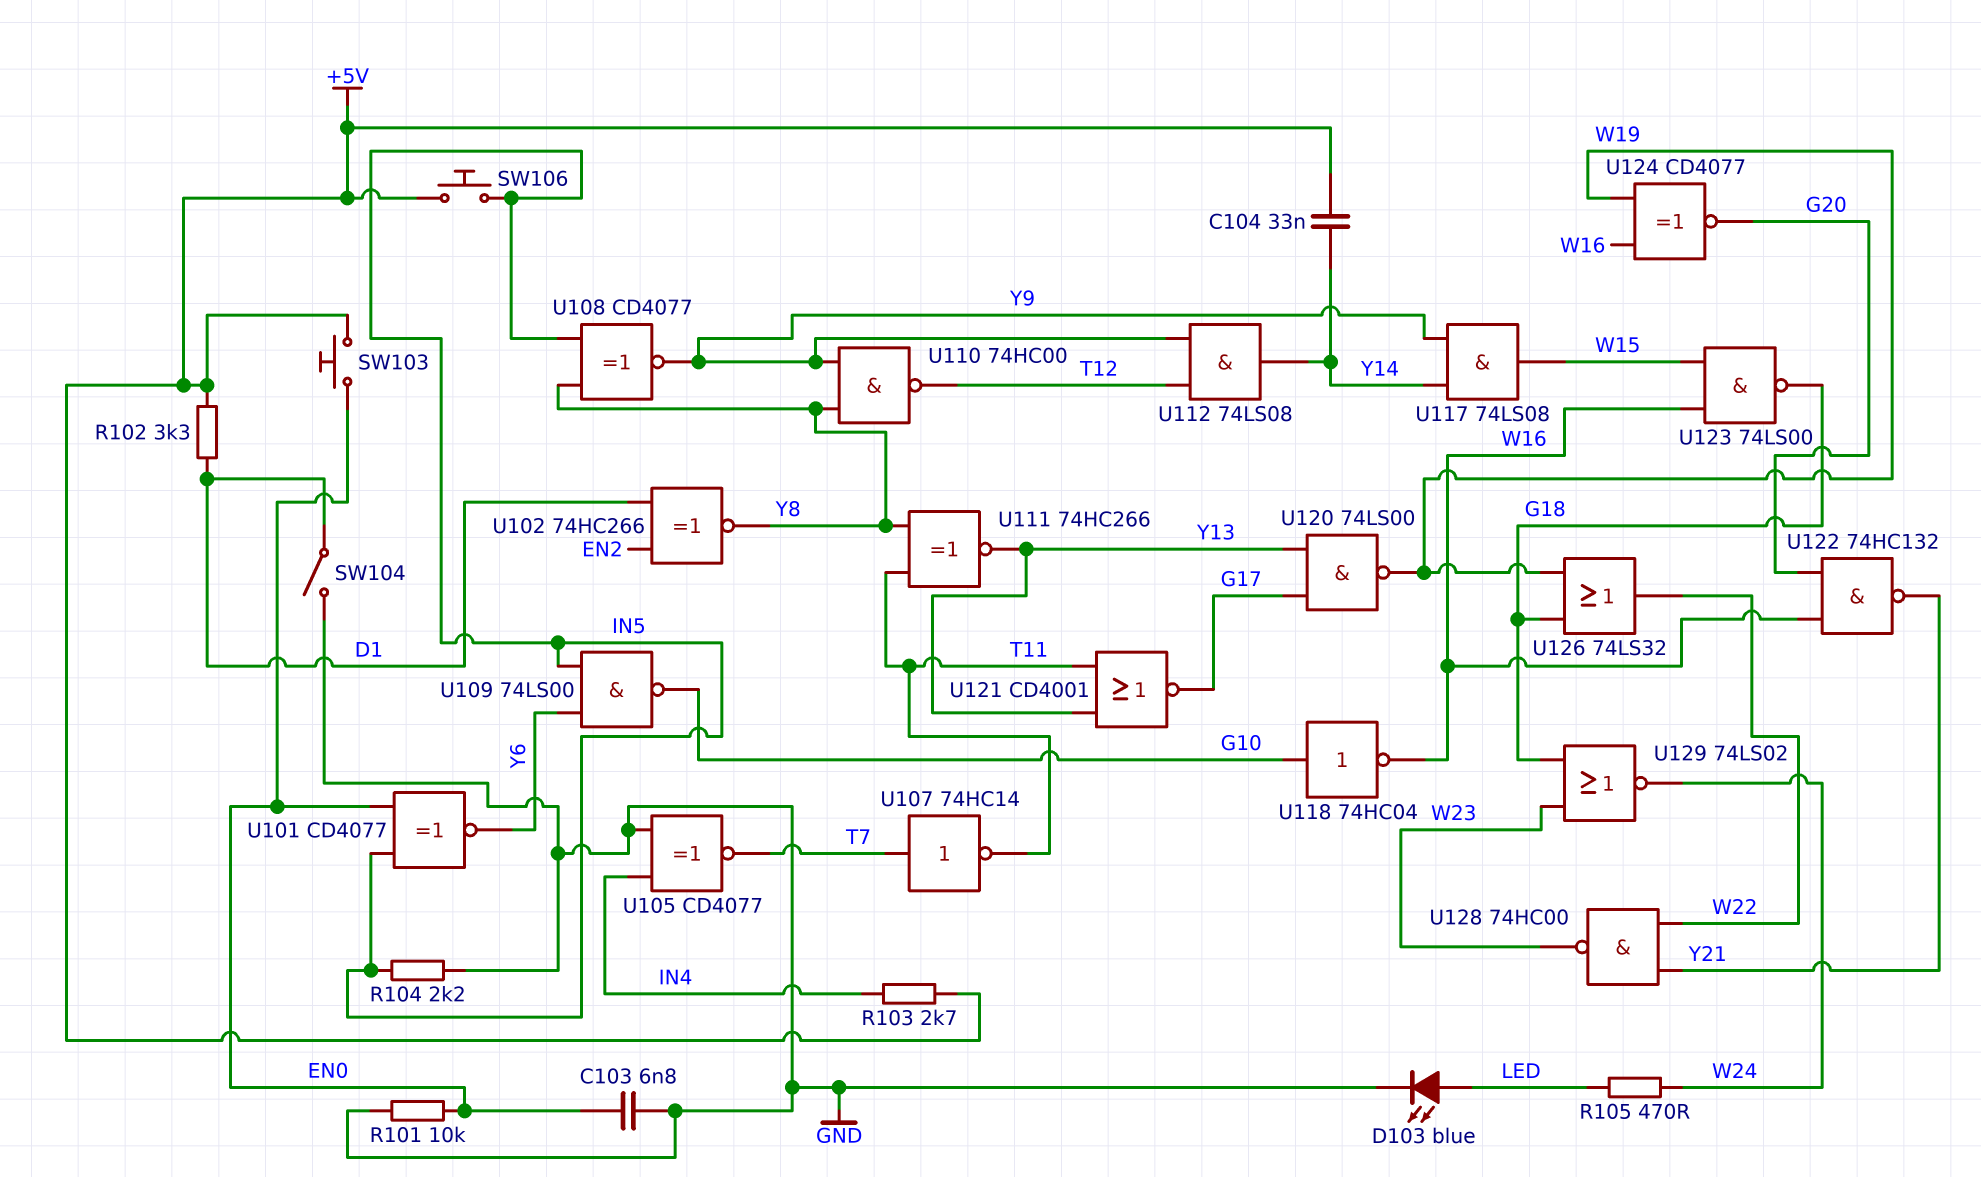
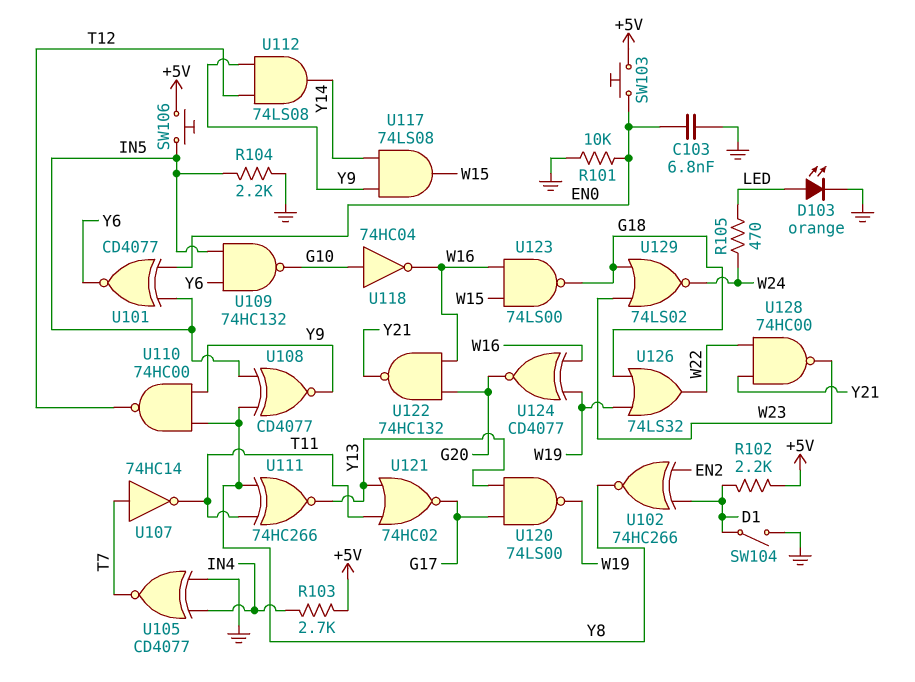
C104: 33nF (+5V, Y14) -> none
D103: LED blue (A LED, K GND) -> LED orange (A LED, K GND)
R102: 3.3k (+5V, D1) -> 2.2k (+5V, D1)
U109: NAND 74LS00 (in IN5, in Y6, out G10) -> NAND 74HC132 (in IN5, in Y6, out G10)
U121: NOR CD4001 (in T11, in Y13, out G17) -> NOR 74HC02 (in T11, in Y13, out G17)

